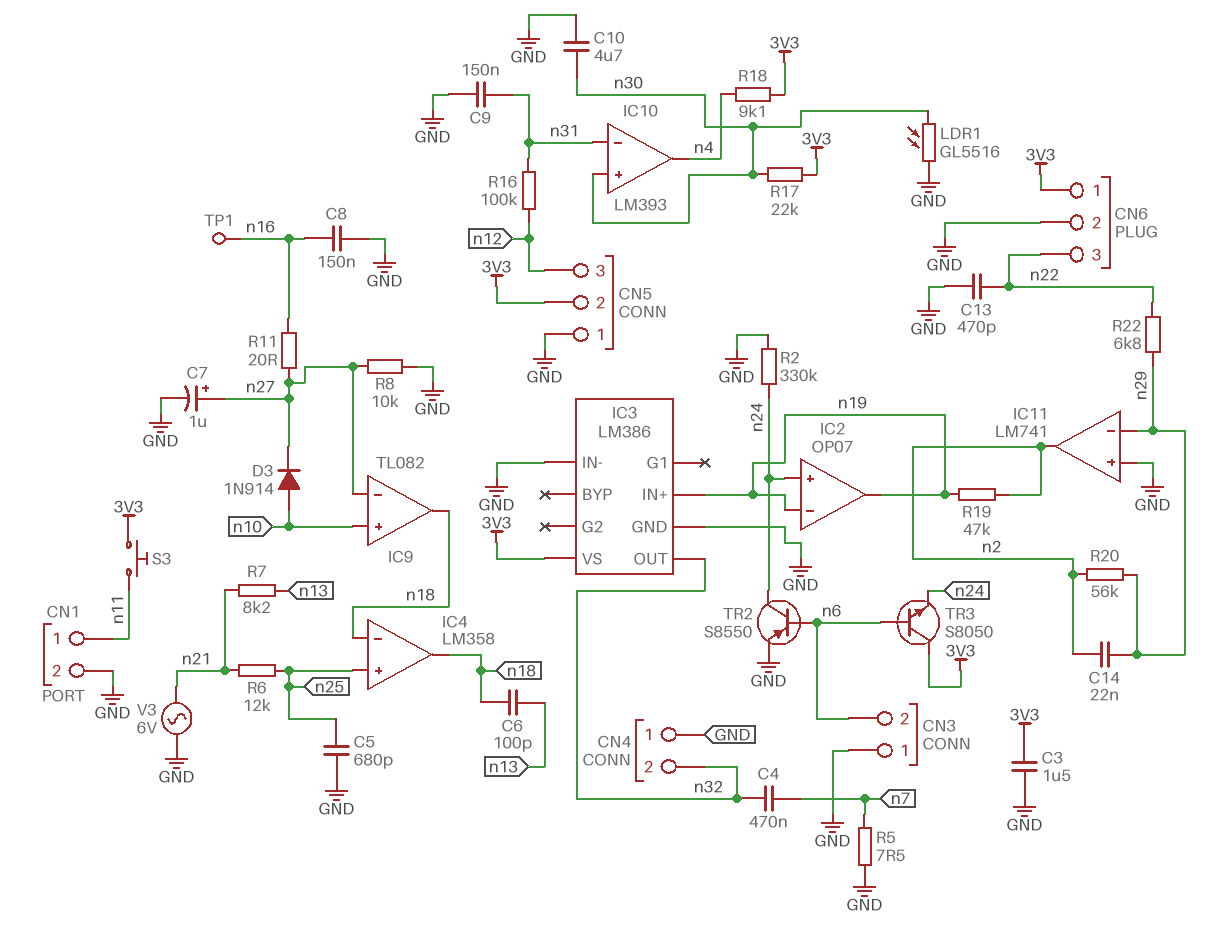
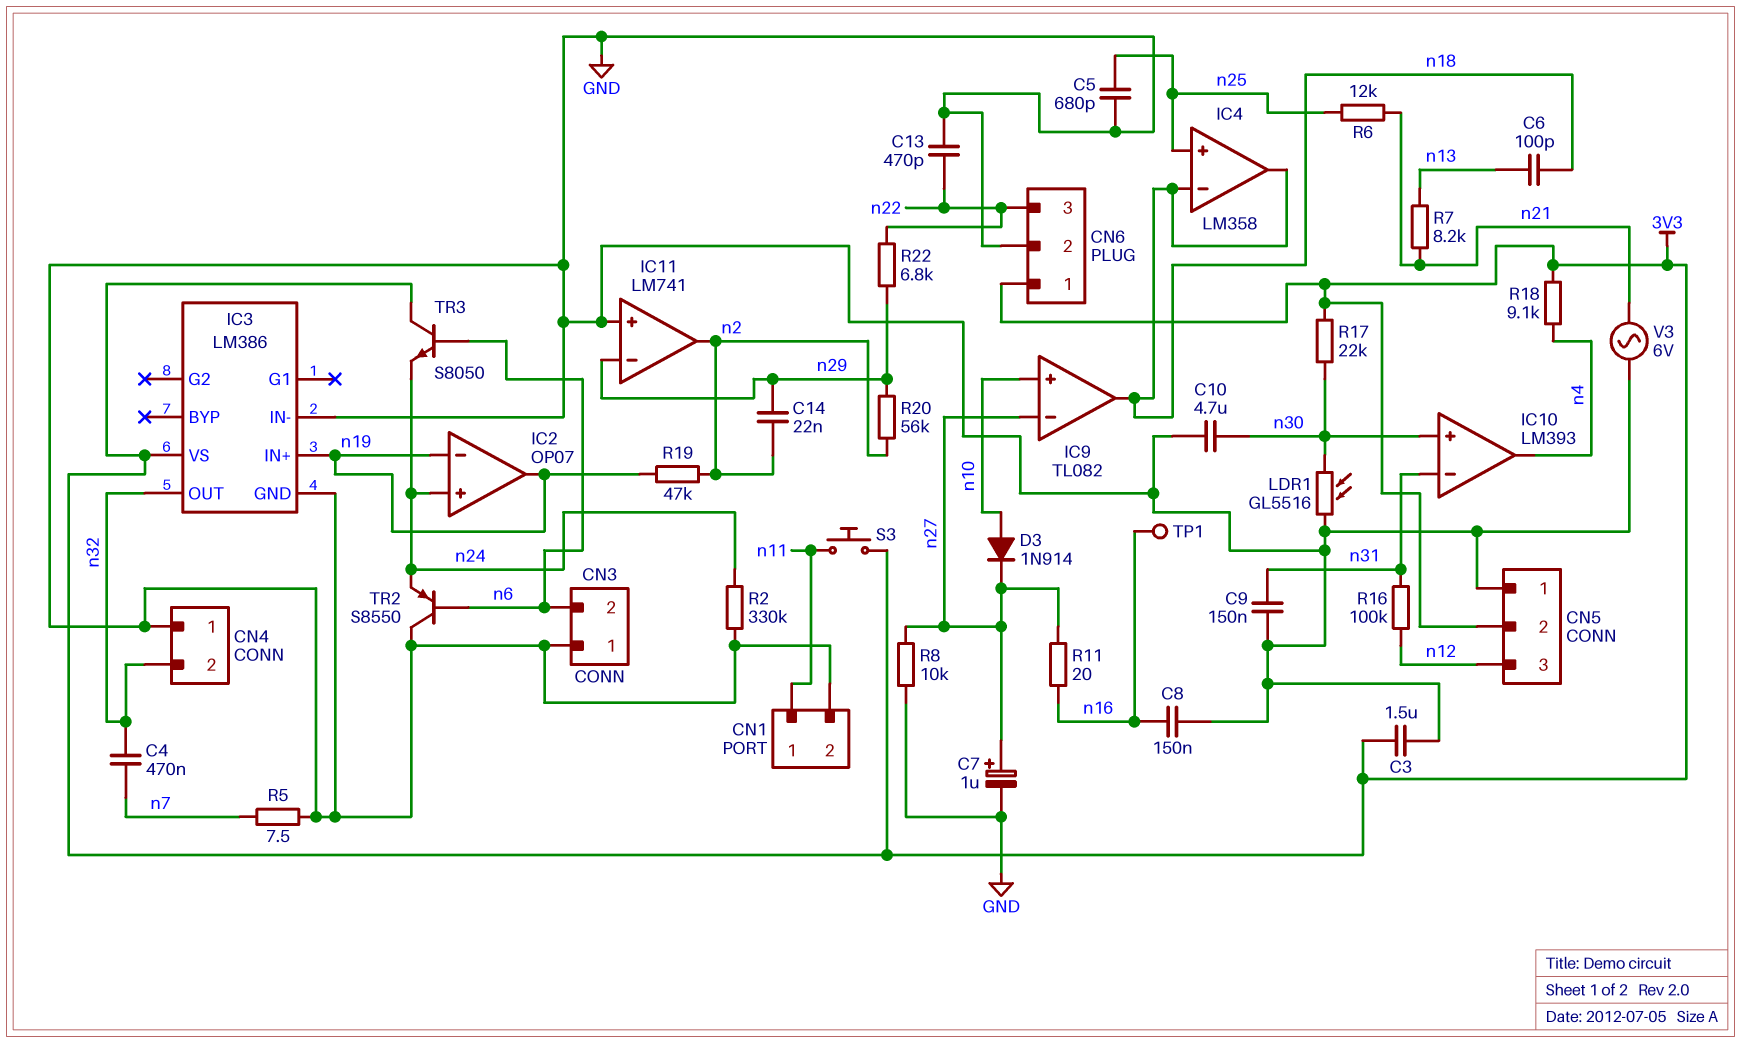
TR2: PNP S8550 (B n6, C n24, E GND) -> PNP S8550 (B n6, C GND, E n24)

